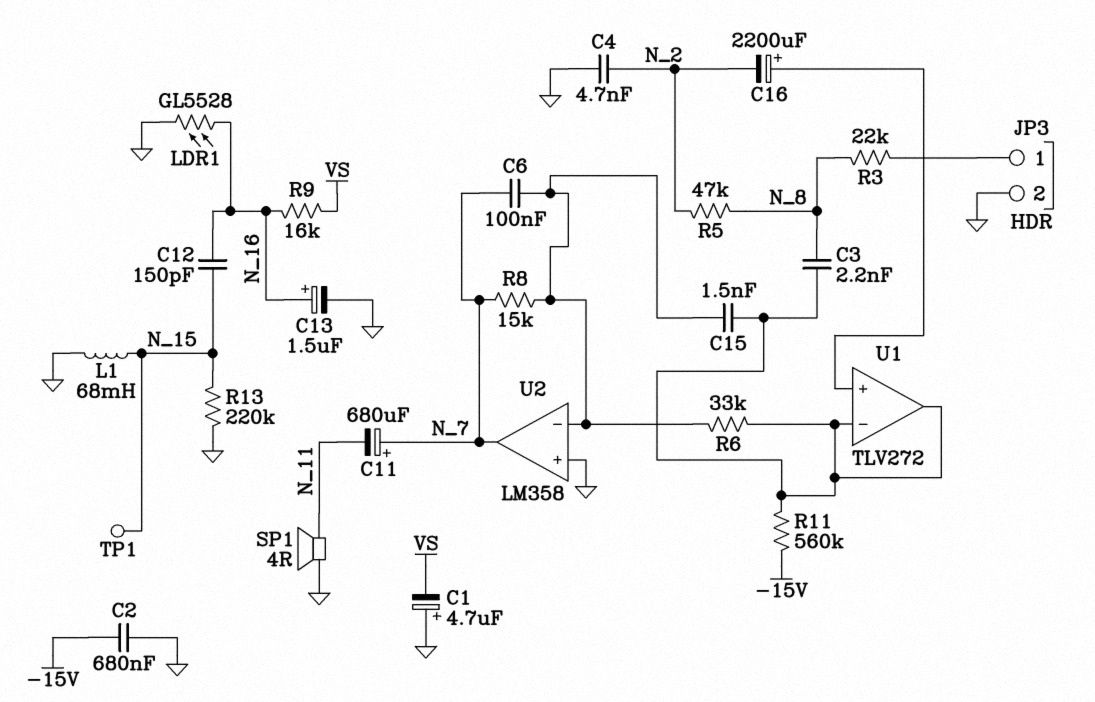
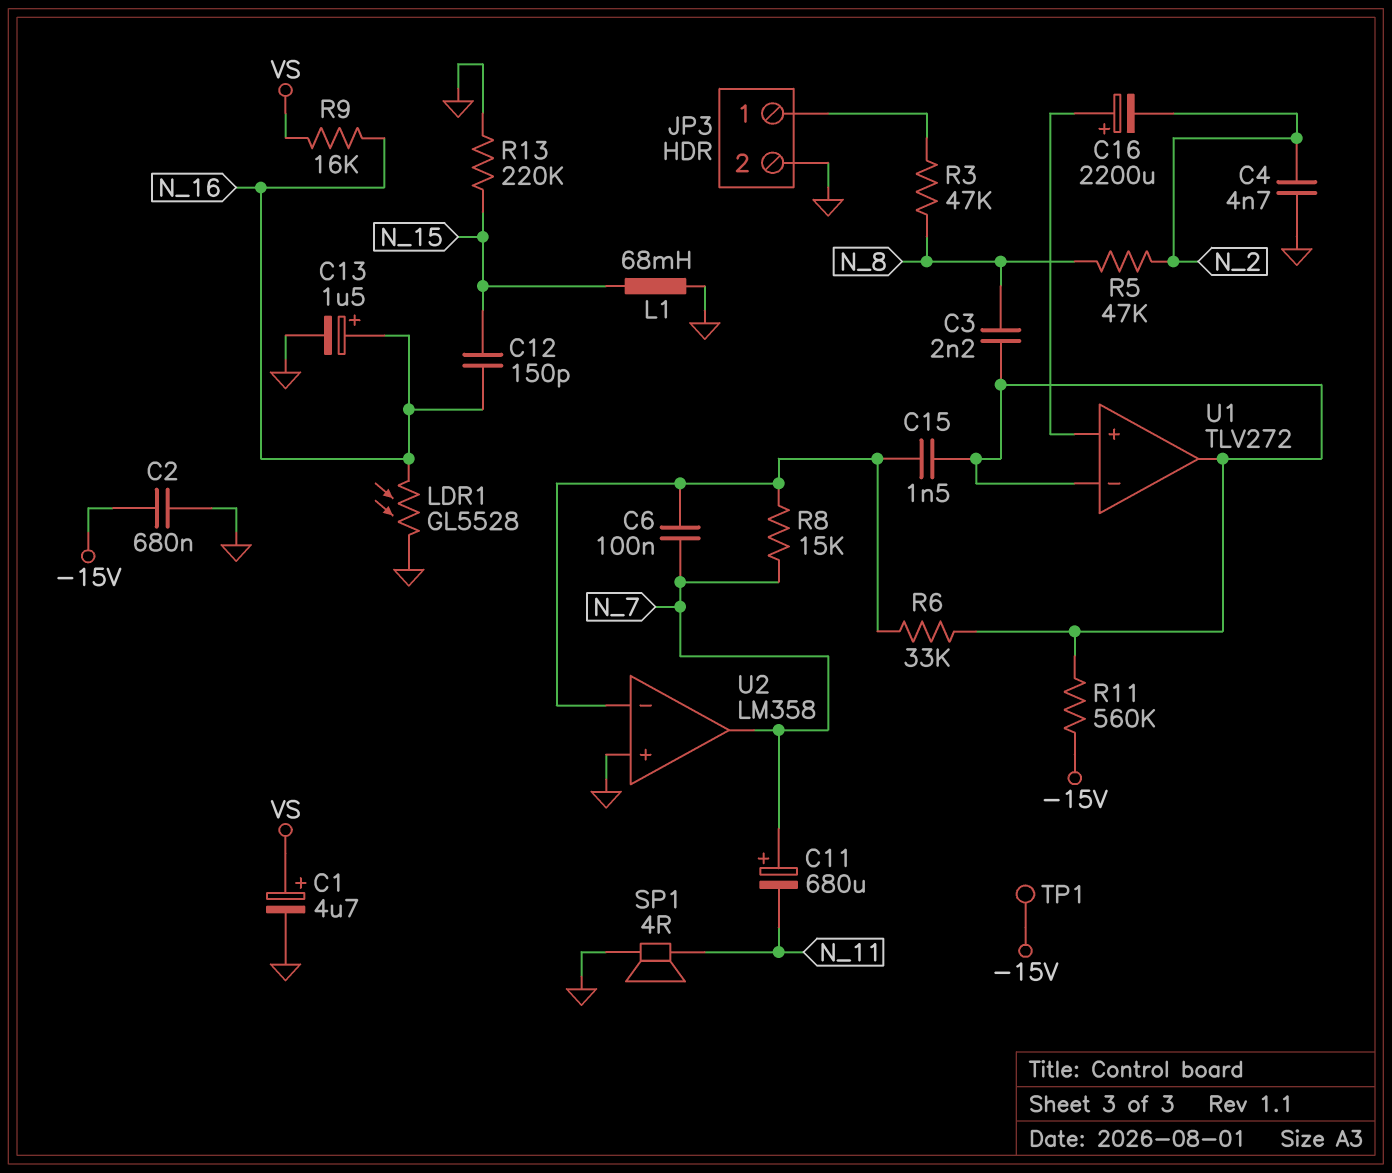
C1: 4.7uF (plus GND, minus VS) -> 4.7uF (plus VS, minus GND)
R3: 22k (JP3/1, N_8) -> 47k (JP3/1, N_8)
TP1: test point (N_15) -> test point (-15V)

